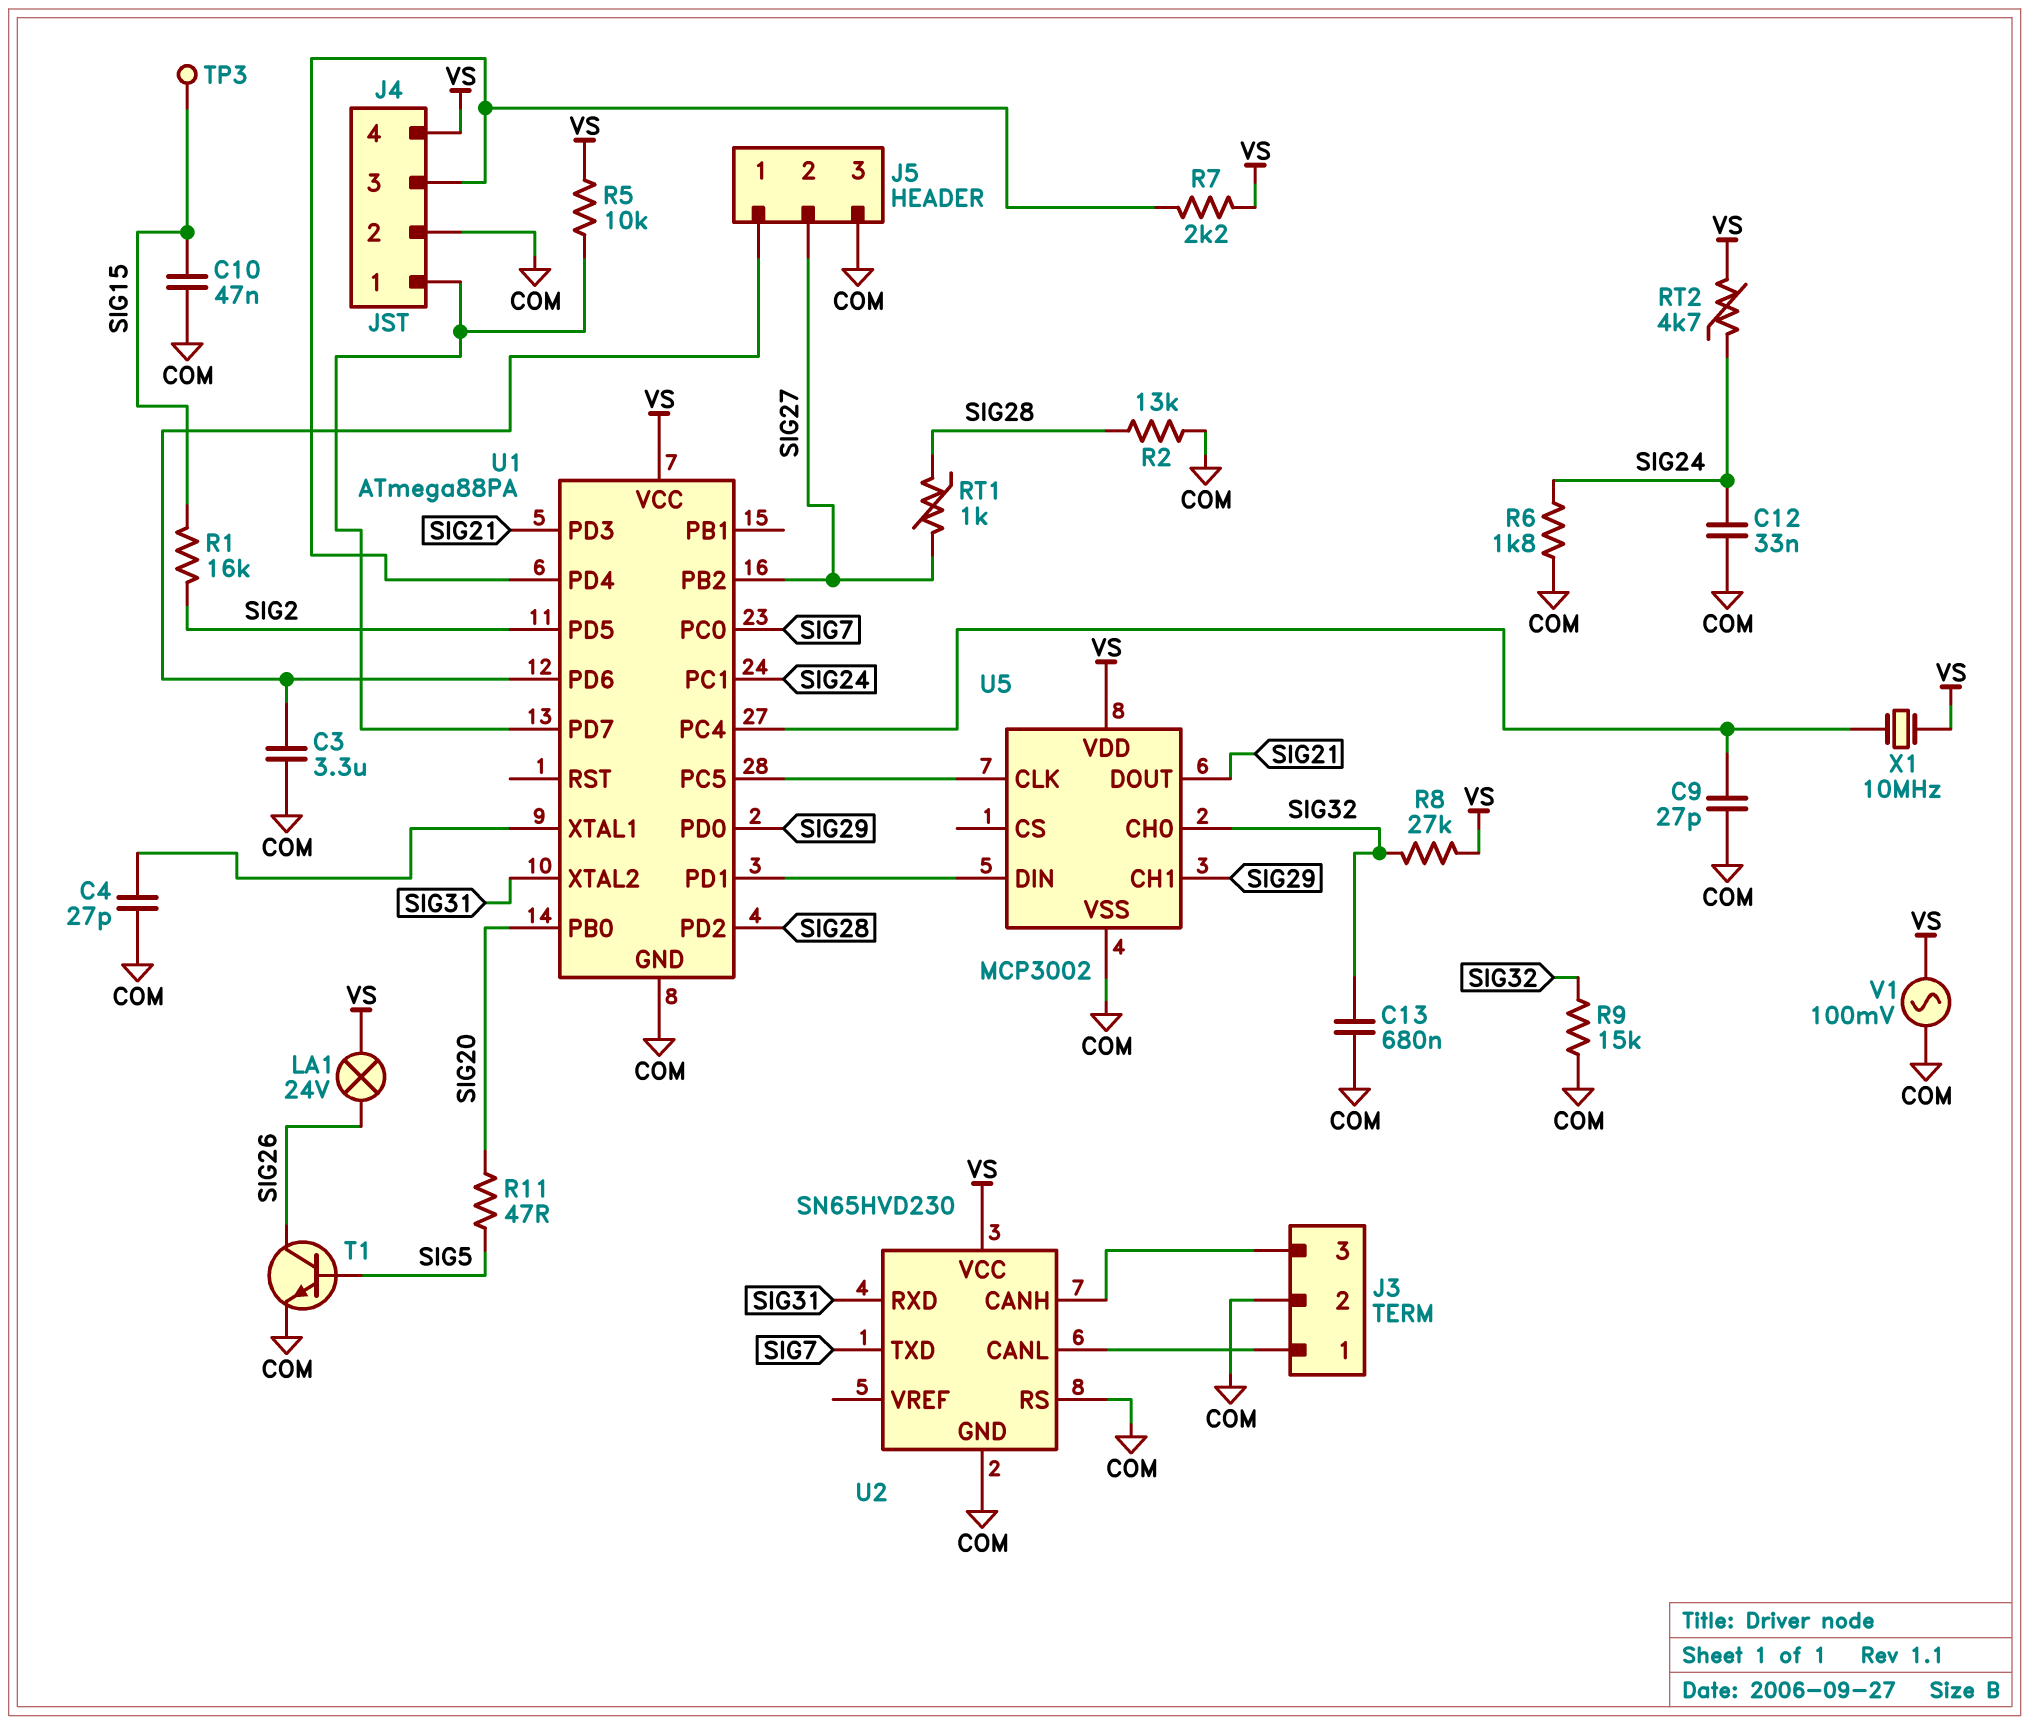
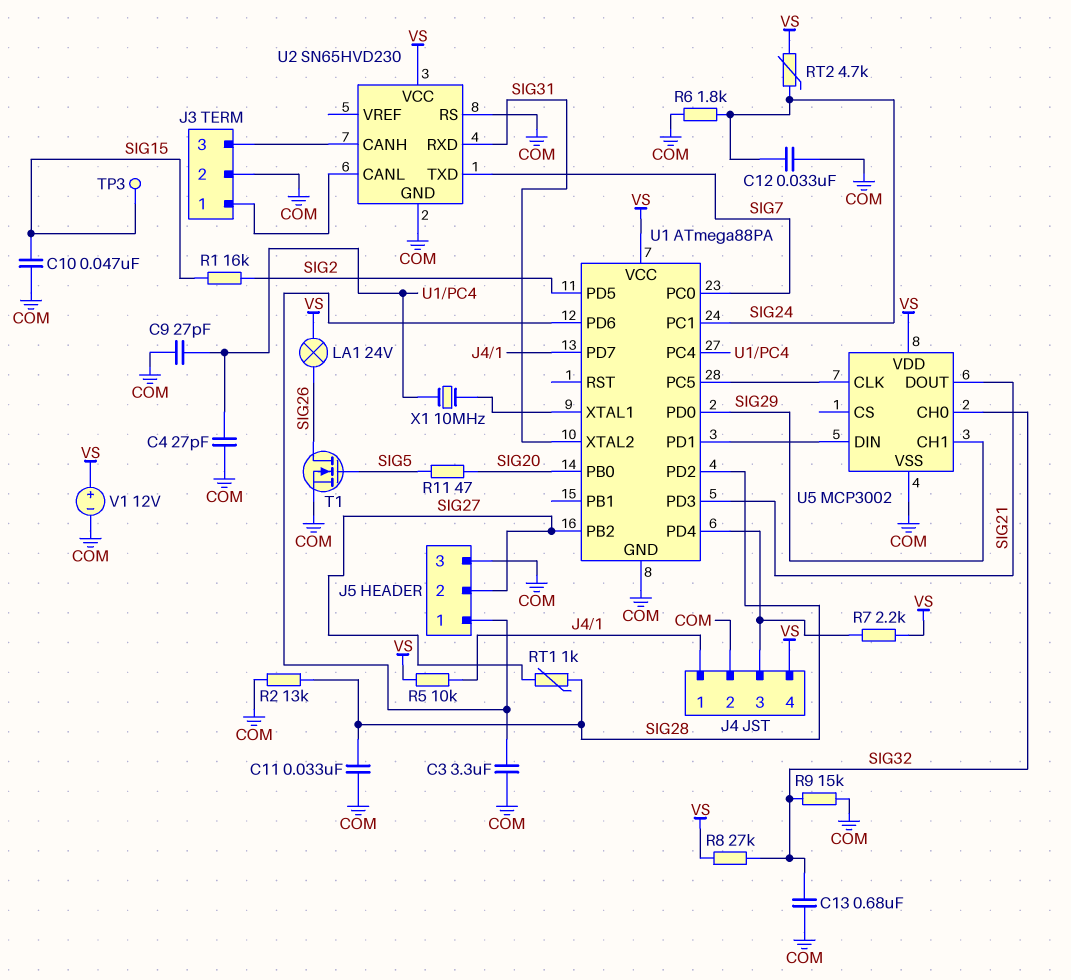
C4: 27pF (COM, U1/XTAL1) -> 27pF (COM, U1/PC4)
C11: none -> 33nF (COM, SIG28)
T1: NPN (B SIG5, C SIG26, E COM) -> NMOS (G SIG5, D SIG26, S COM)
V1: AC 100mV (COM, VS) -> 12V (plus VS, minus COM)
X1: 10MHz (U1/PC4, VS) -> 10MHz (U1/PC4, U1/XTAL1)

